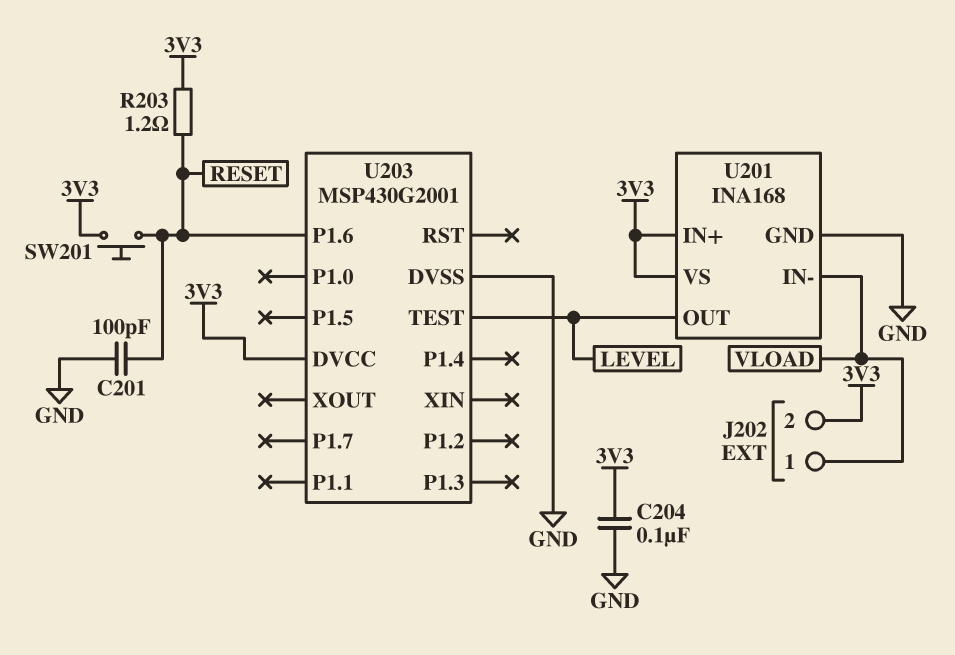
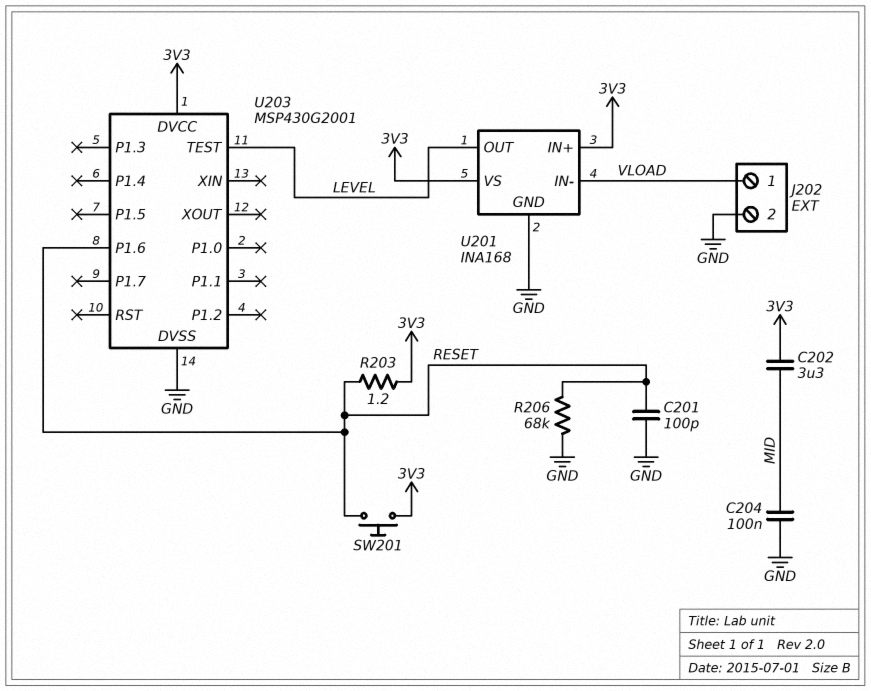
C202: none -> 3.3uF (3V3, MID)
C204: 100nF (3V3, GND) -> 100nF (GND, MID)
J202 pin 2: 3V3 -> GND
R206: none -> 68k (GND, RESET)

